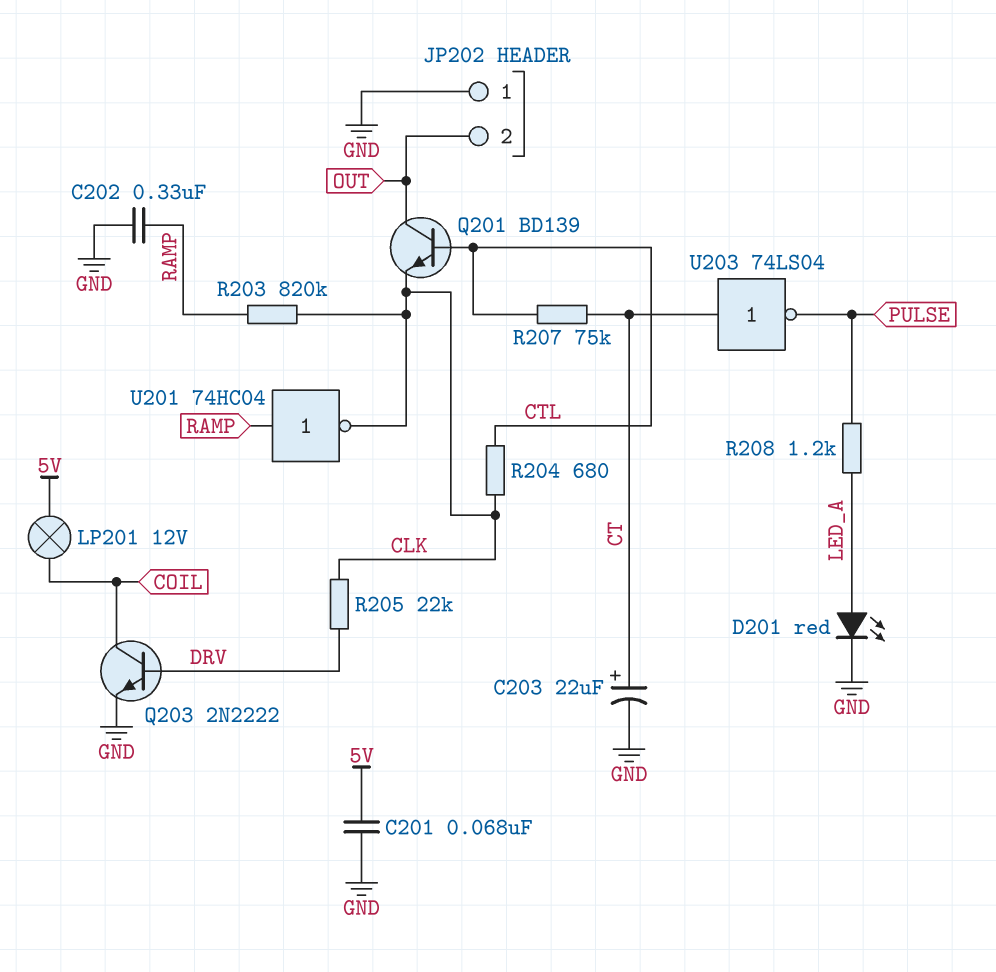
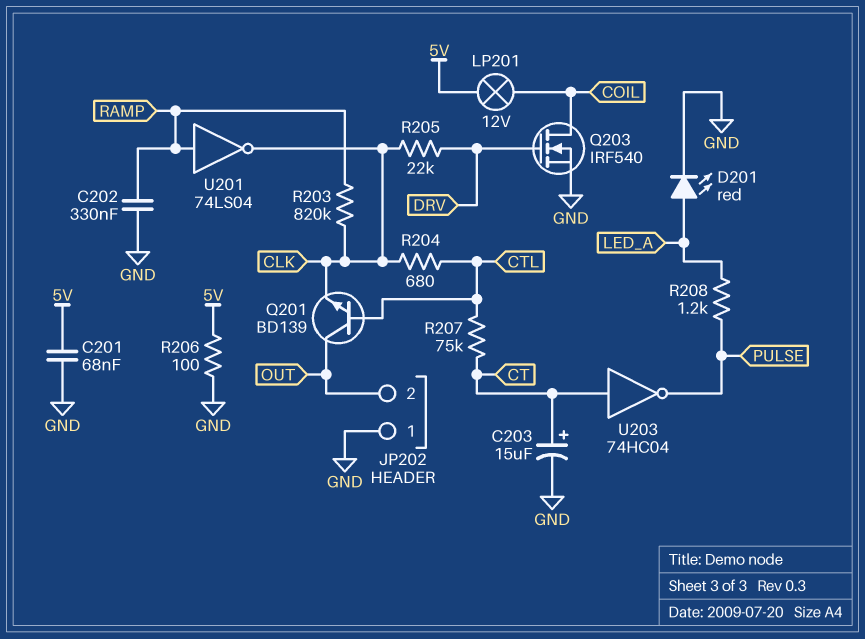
C203: 22uF (plus CT, minus GND) -> 15uF (plus CT, minus GND)
Q203: NPN 2N2222 (B DRV, C COIL, E GND) -> NMOS IRF540 (G DRV, D COIL, S GND)
R206: none -> 100 (5V, GND)
U201: NOT 74HC04 (in RAMP, out CLK) -> NOT 74LS04 (in RAMP, out CLK)
U203: NOT 74LS04 (in CT, out PULSE) -> NOT 74HC04 (in CT, out PULSE)

